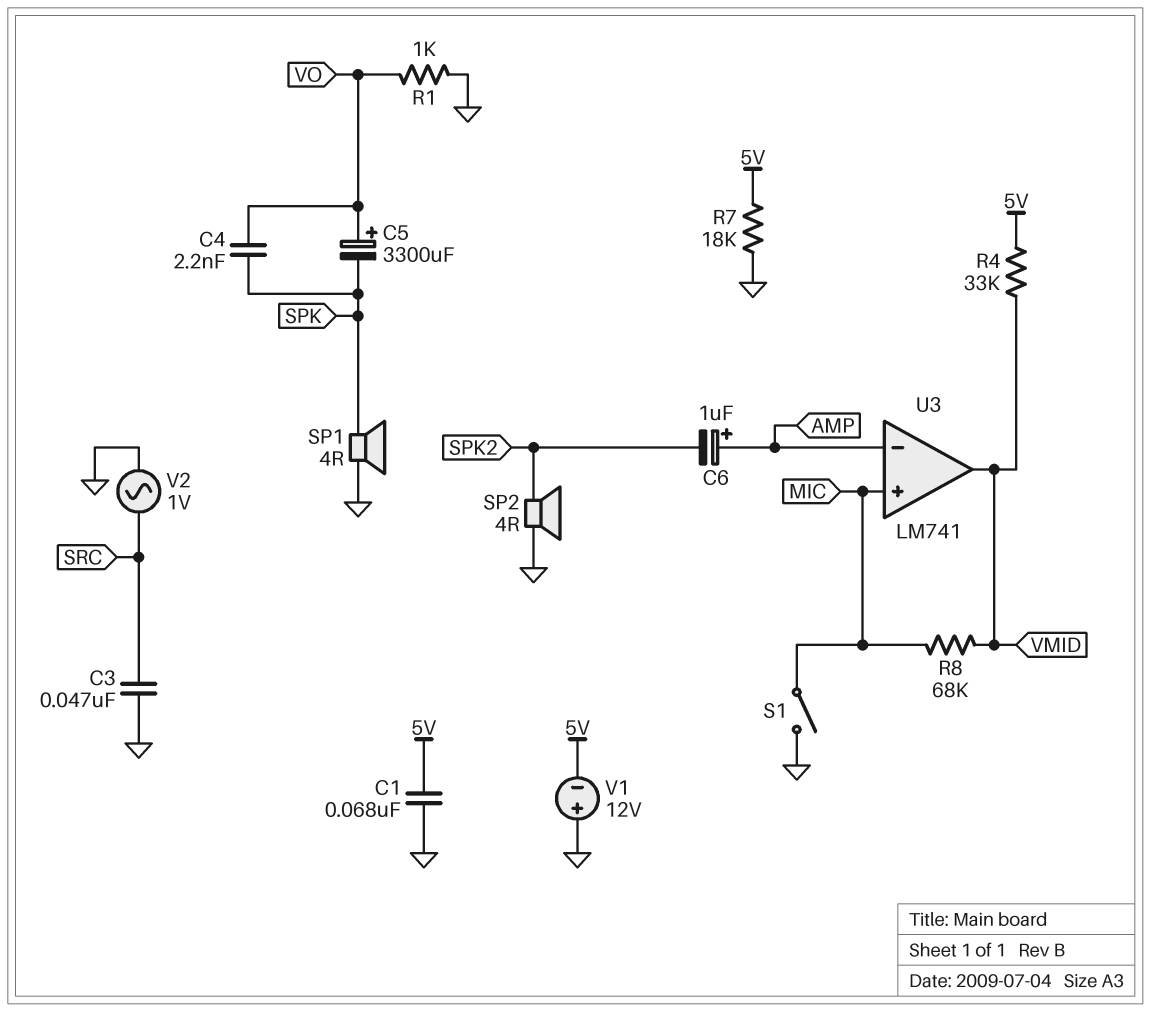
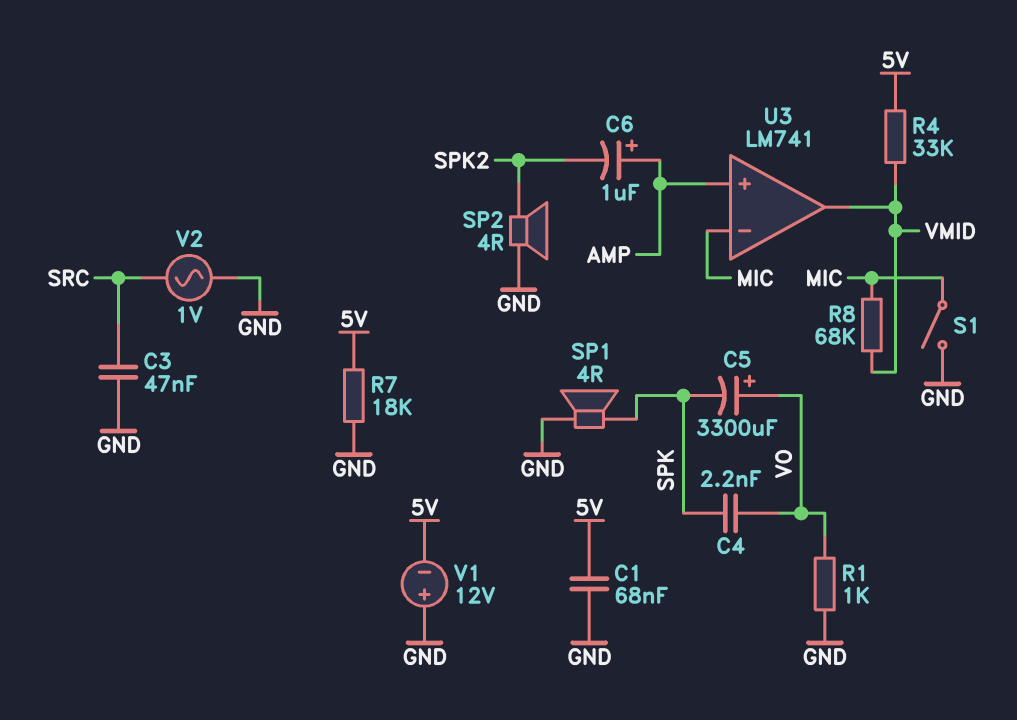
U3 pin in+: MIC -> AMP
U3 pin in-: AMP -> MIC

